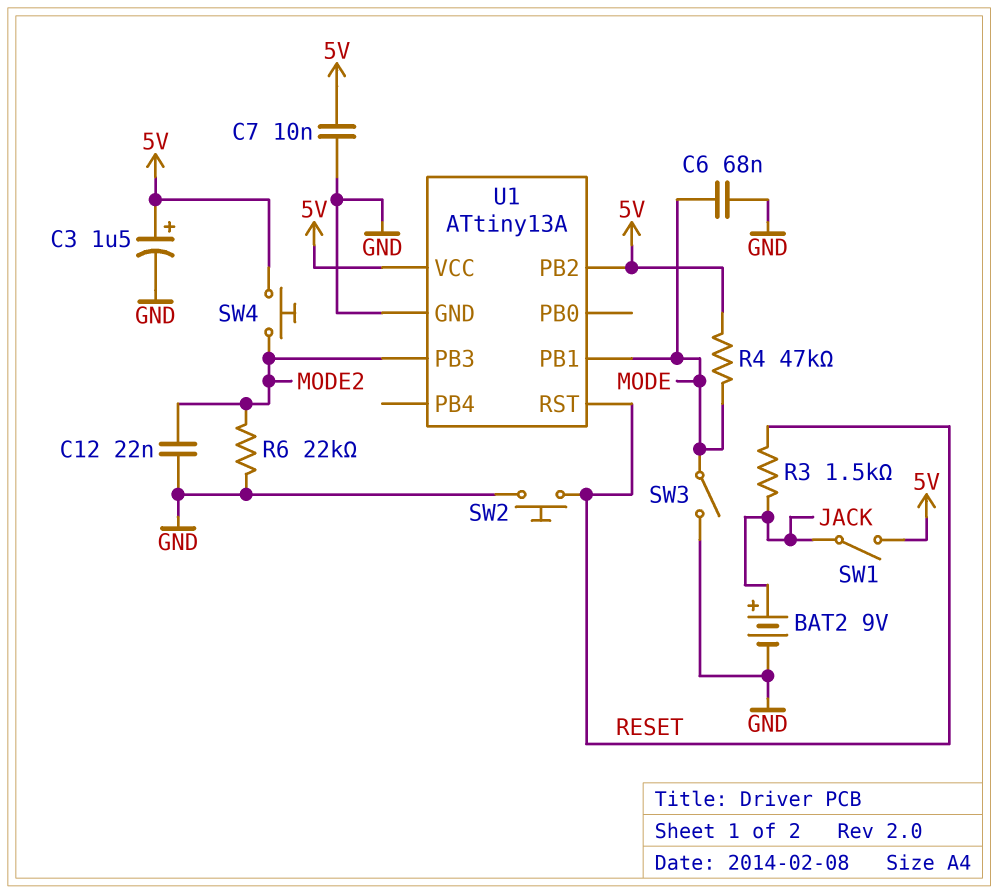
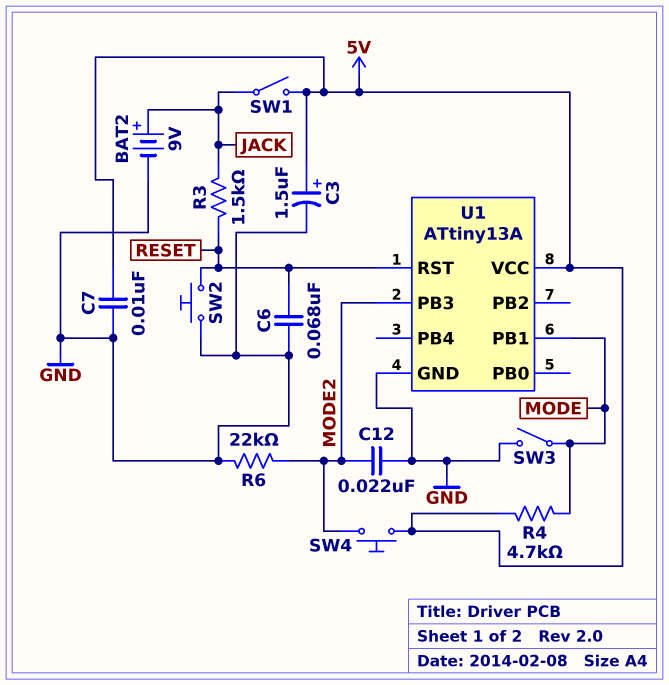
C6: 68nF (GND, MODE) -> 68nF (GND, RESET)
R4: 47k (5V, MODE) -> 4.7k (5V, MODE)
U1 pin PB2: 5V -> none

